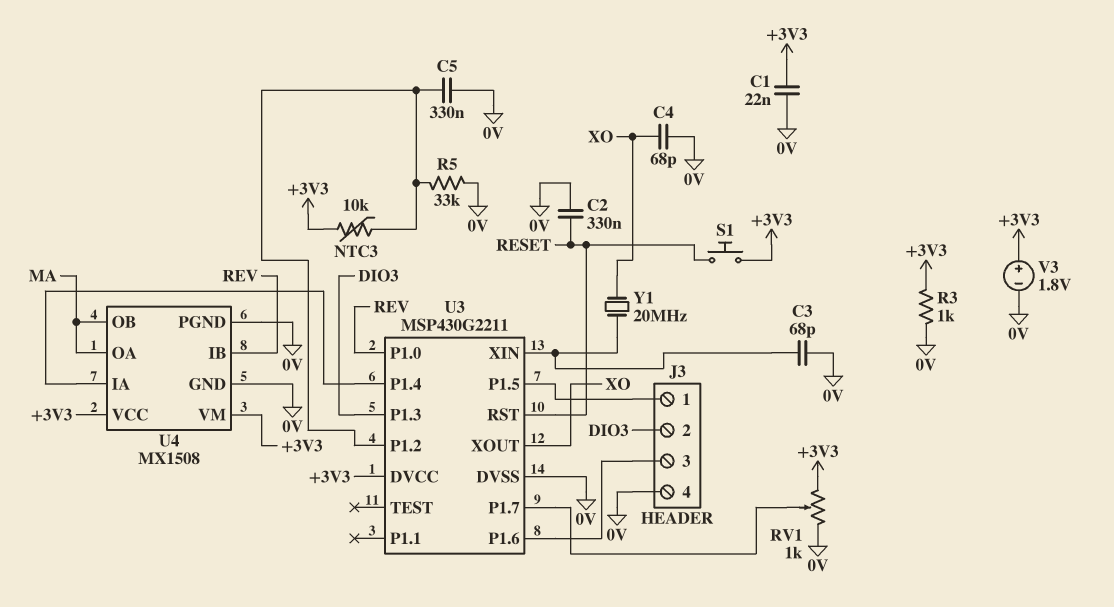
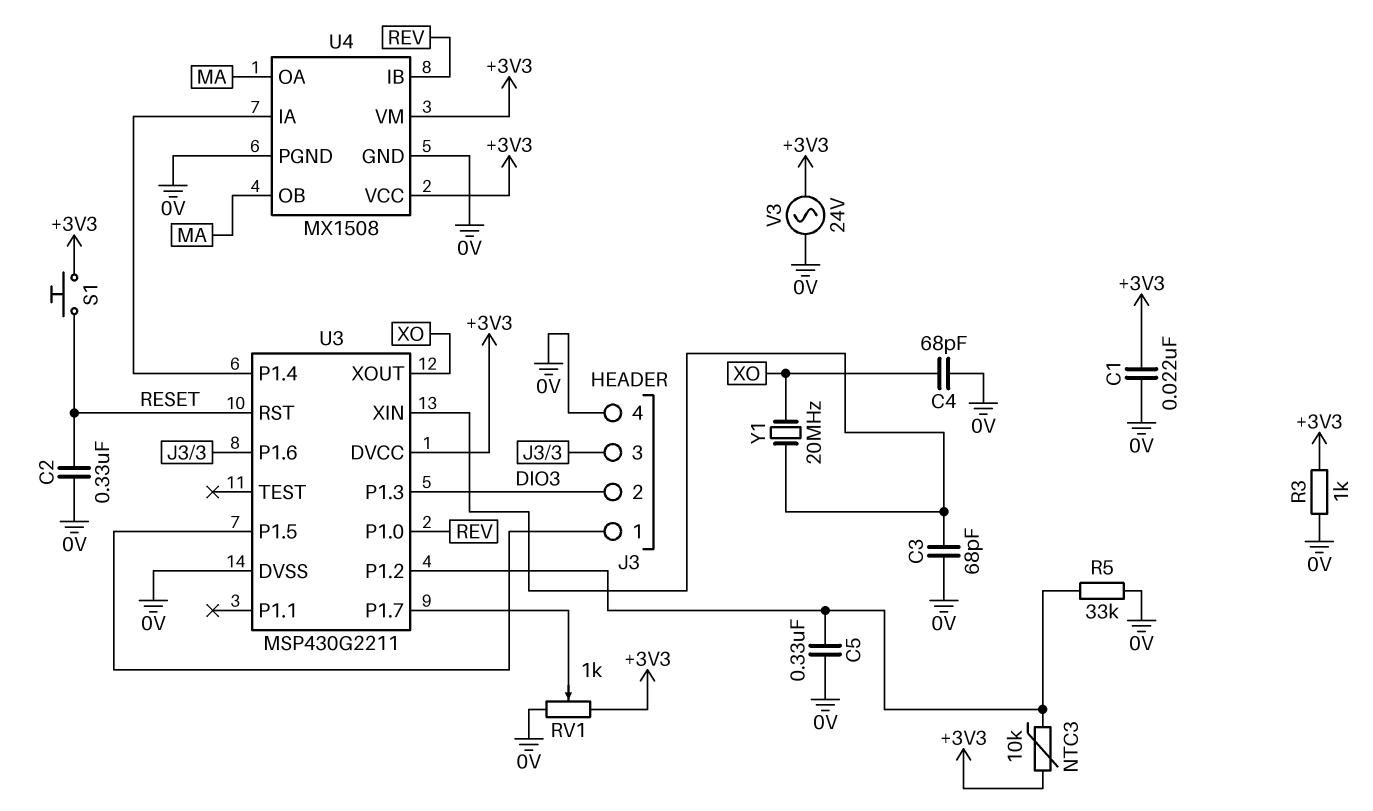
V3: 1.8V (plus +3V3, minus 0V) -> AC 24V (+3V3, 0V)

